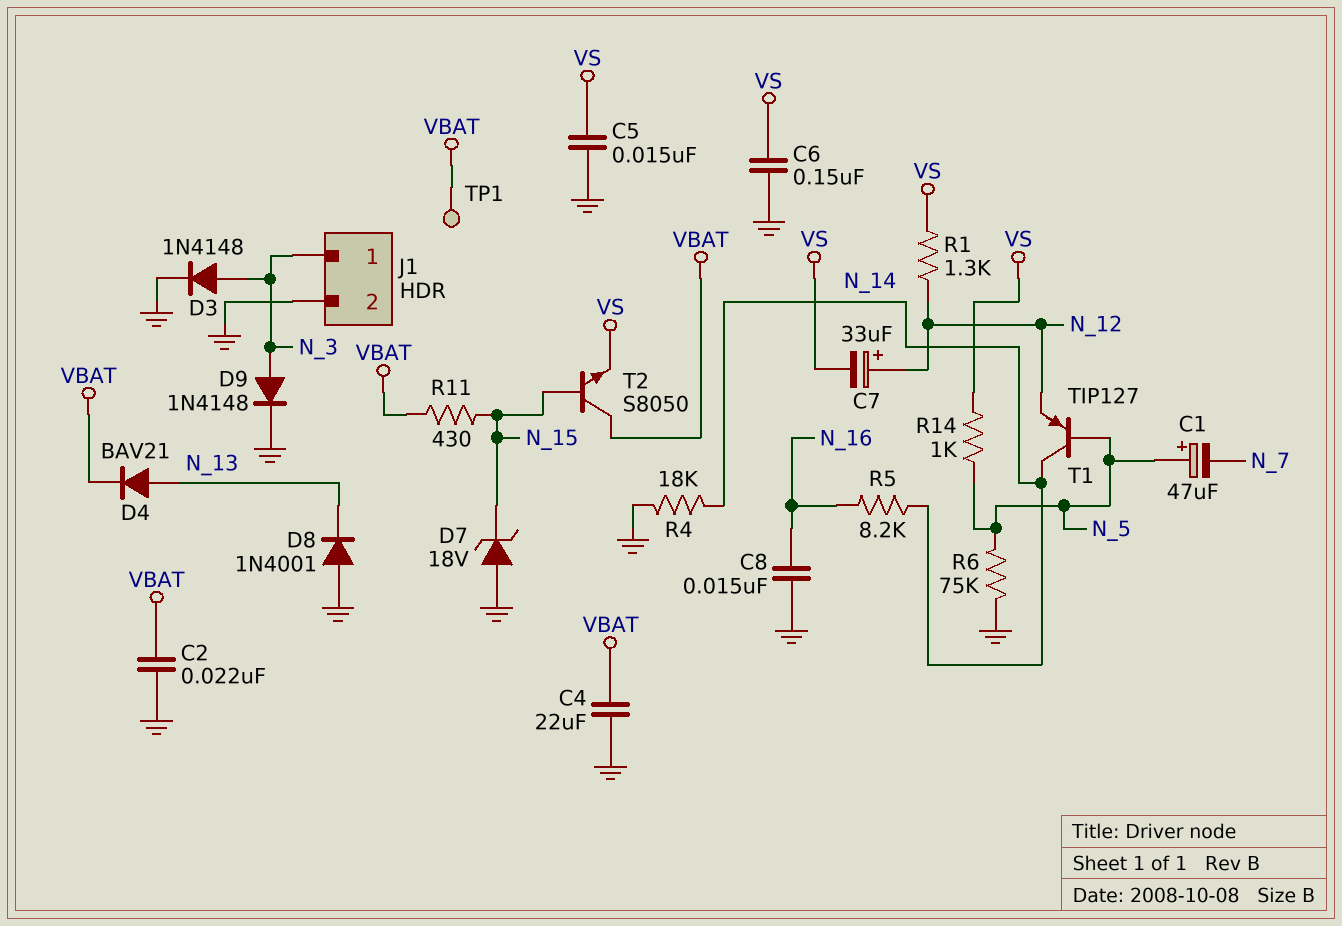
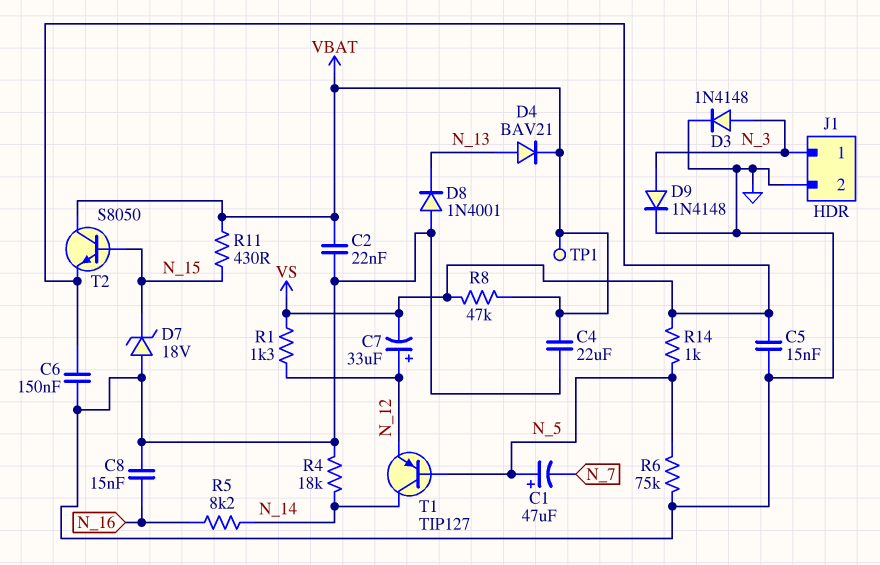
R8: none -> 47k (VBAT, VS)

